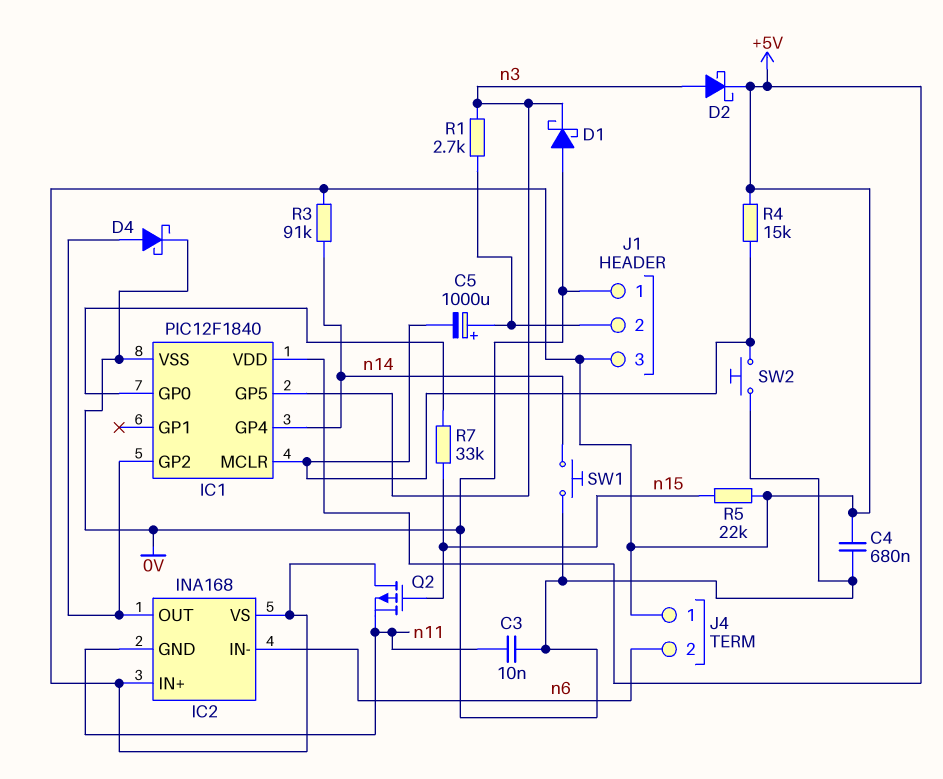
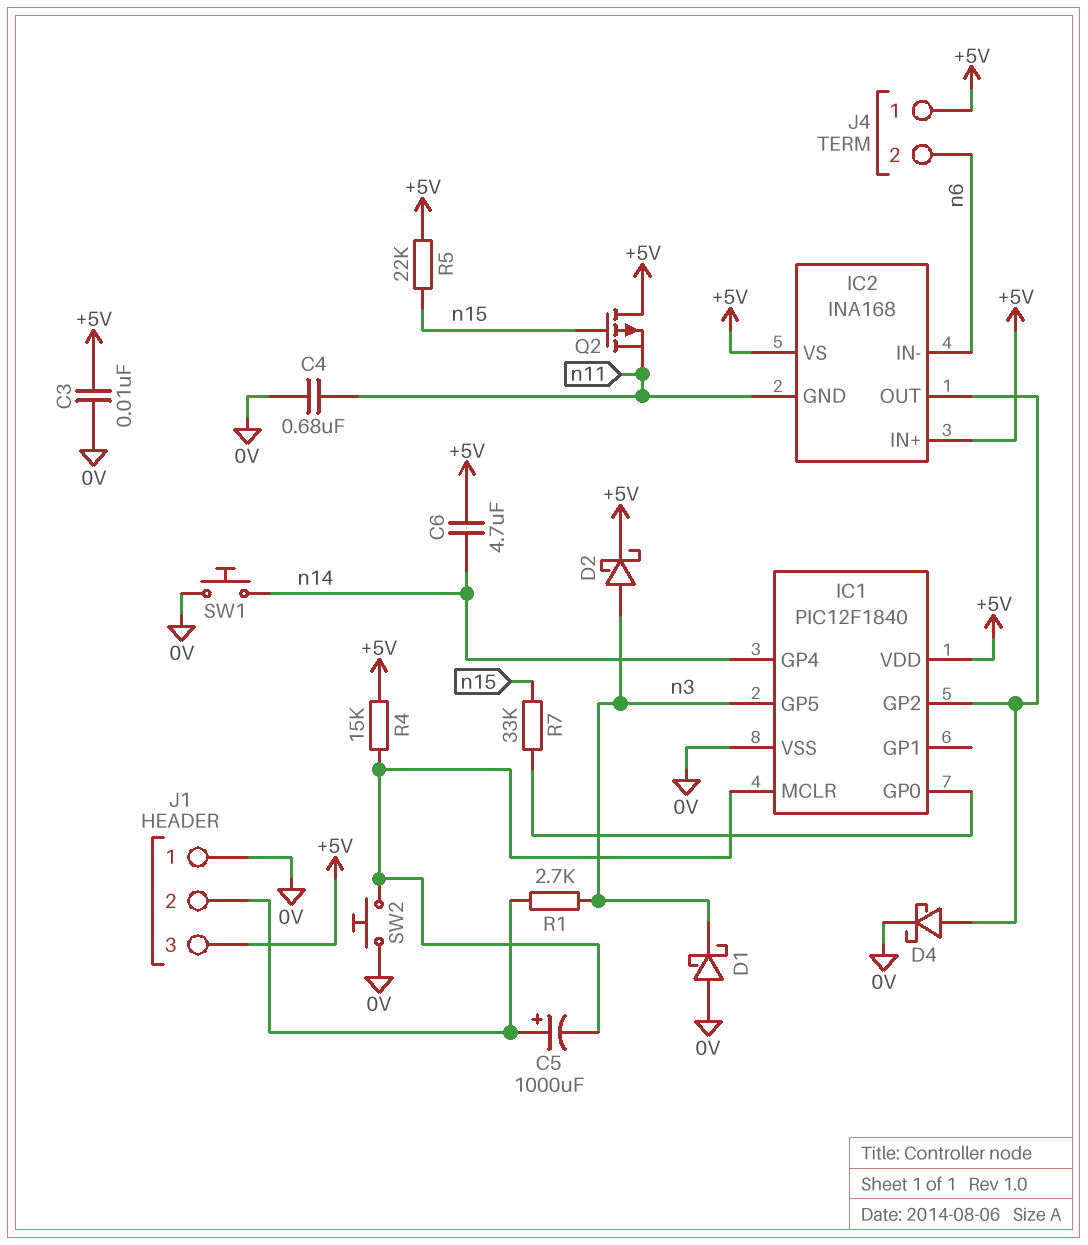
C3: 10nF (0V, n11) -> 10nF (+5V, 0V)
C4: 680nF (+5V, 0V) -> 680nF (0V, n11)
C6: none -> 4.7uF (+5V, n14)
R3: 91k (+5V, n14) -> none

